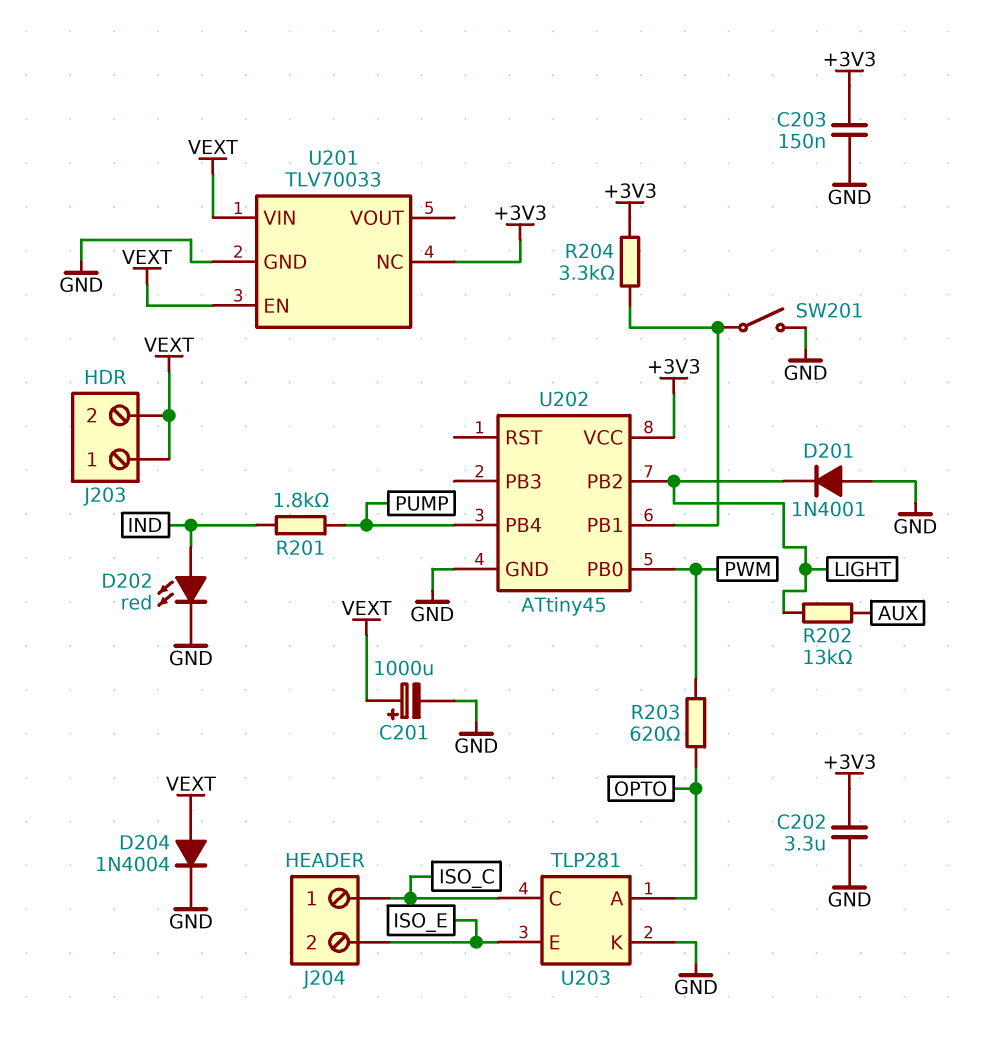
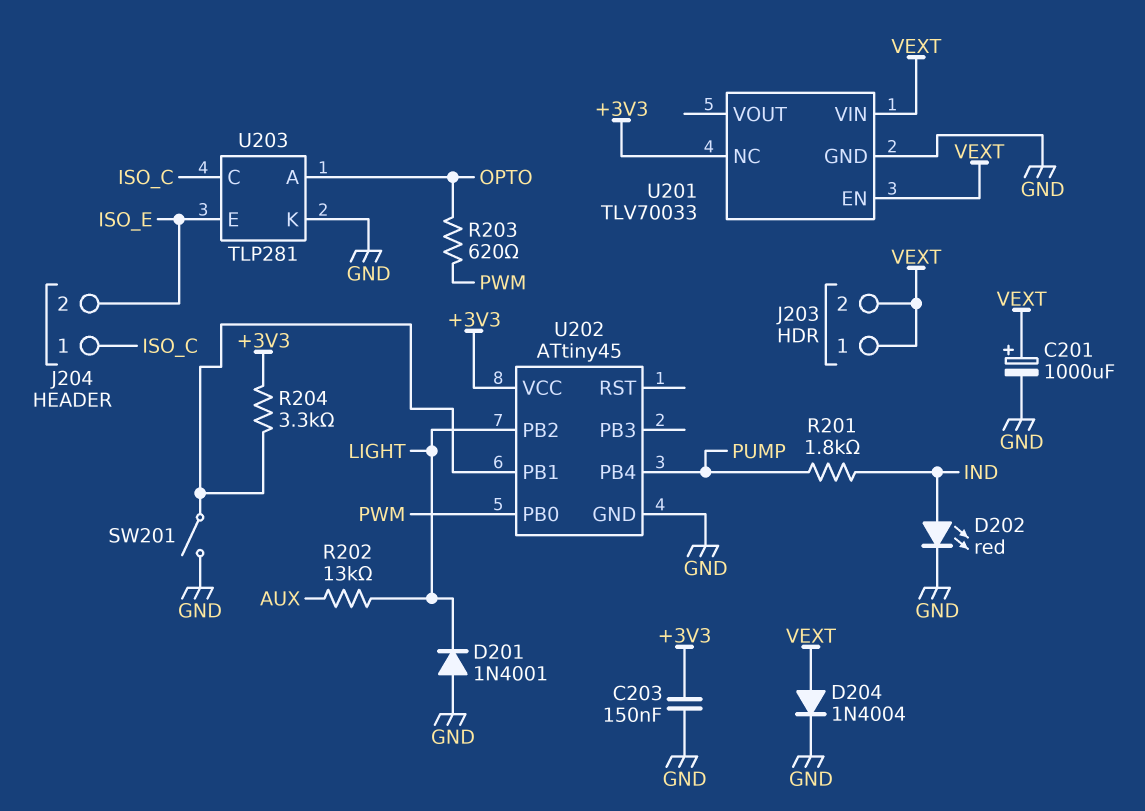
C202: 3.3uF (+3V3, GND) -> none

